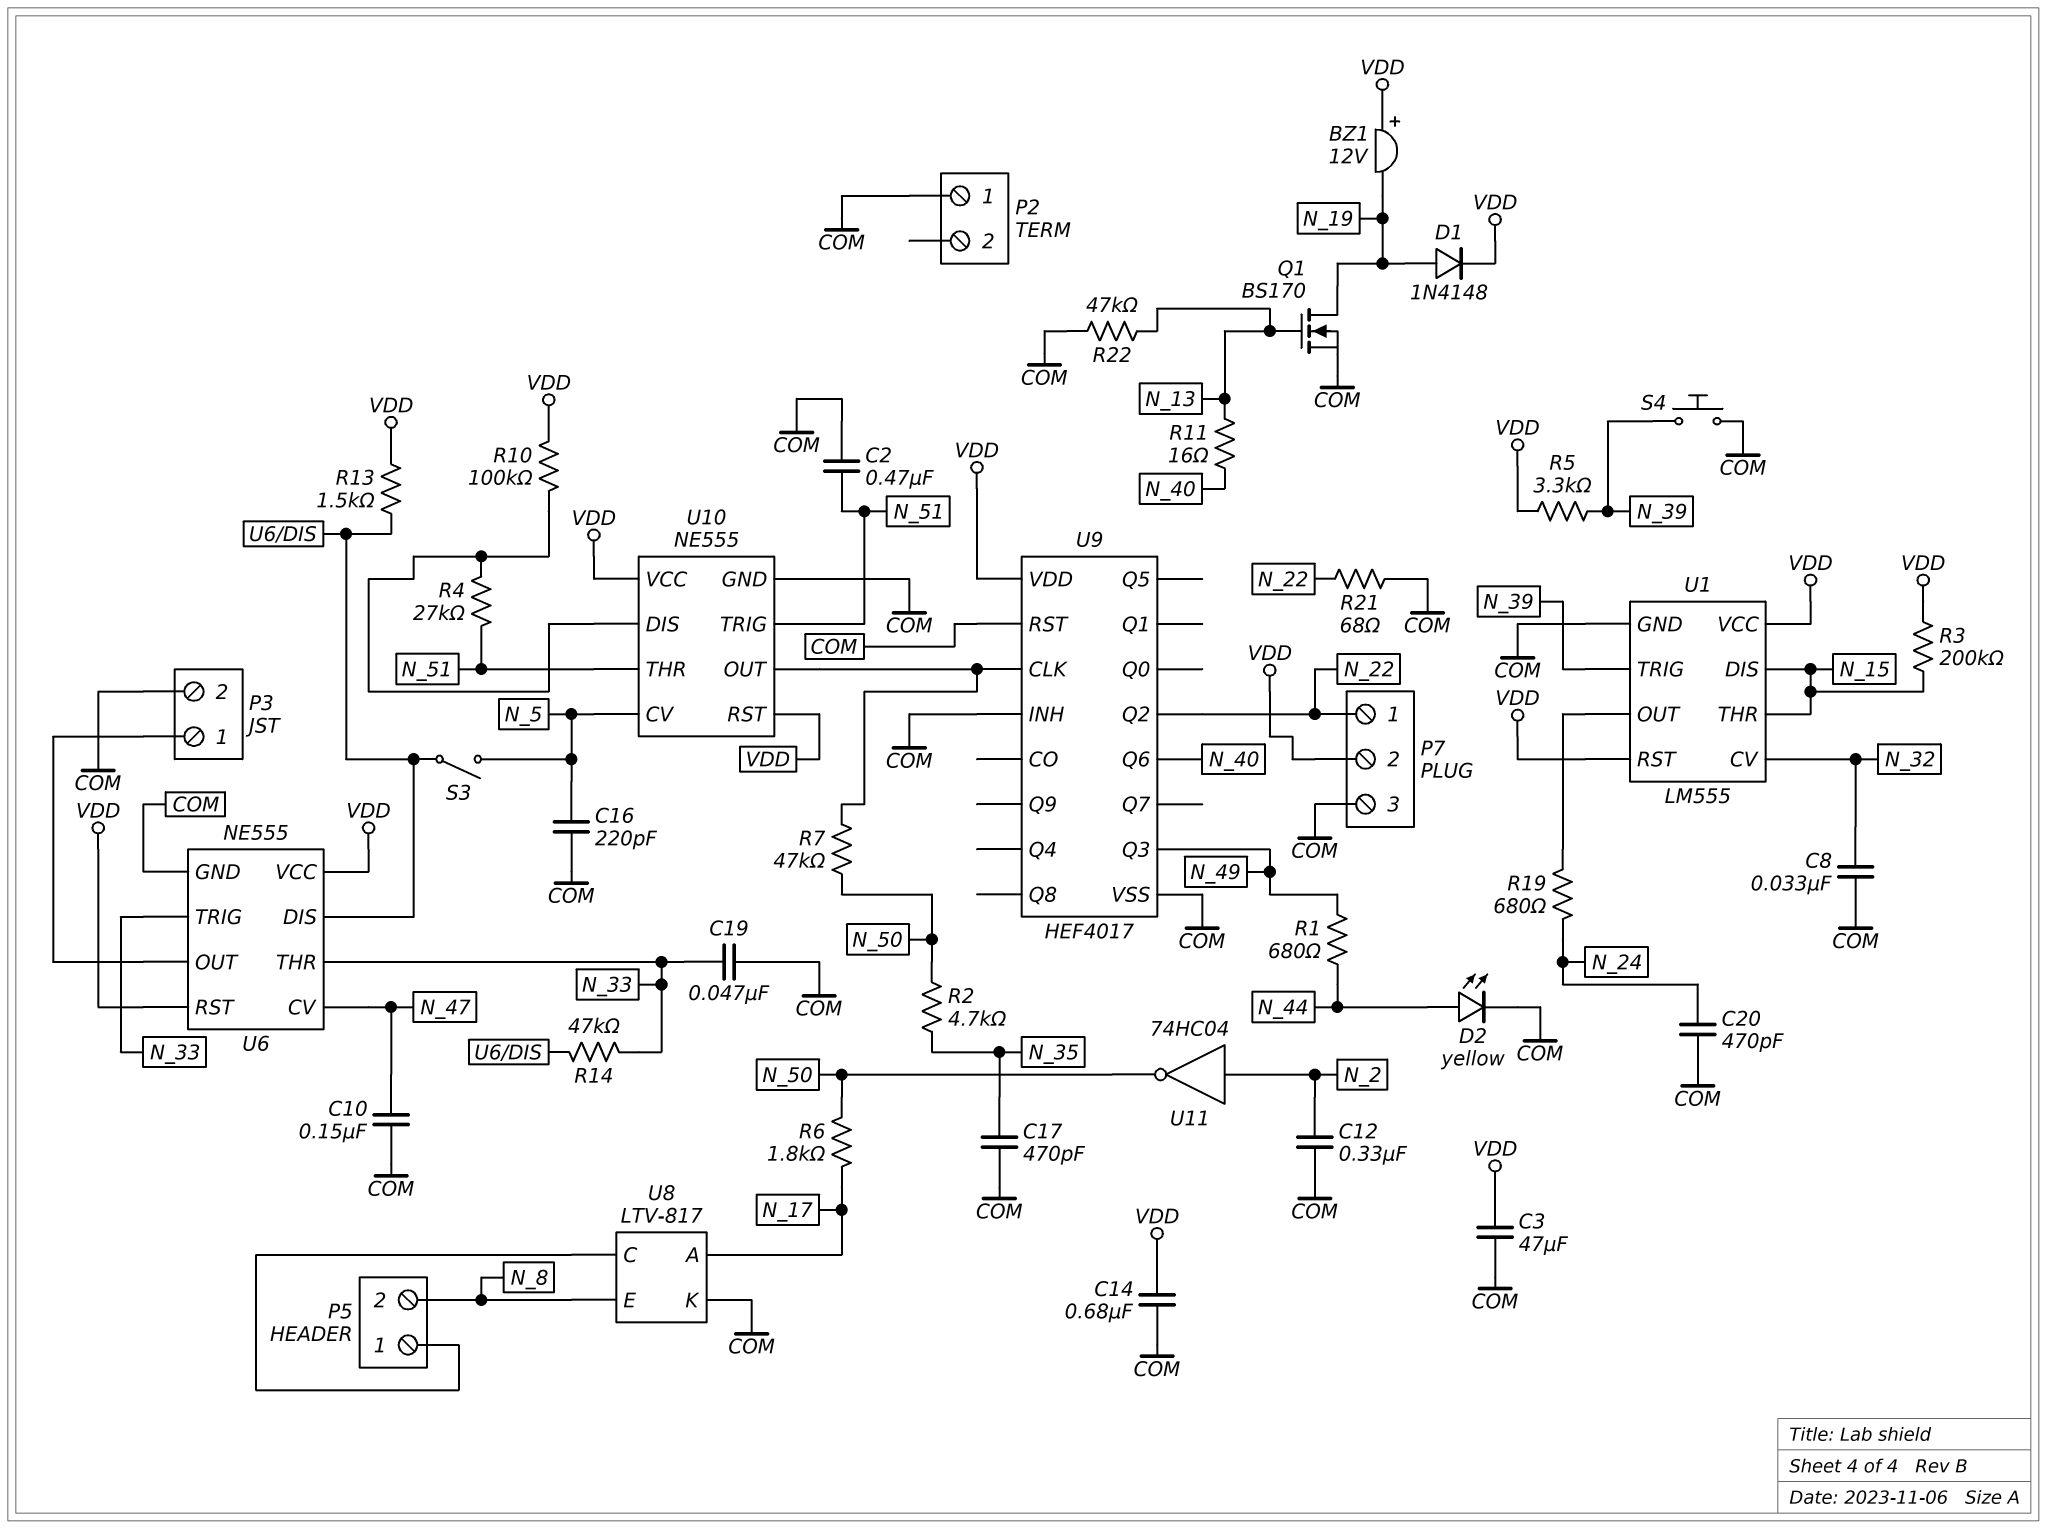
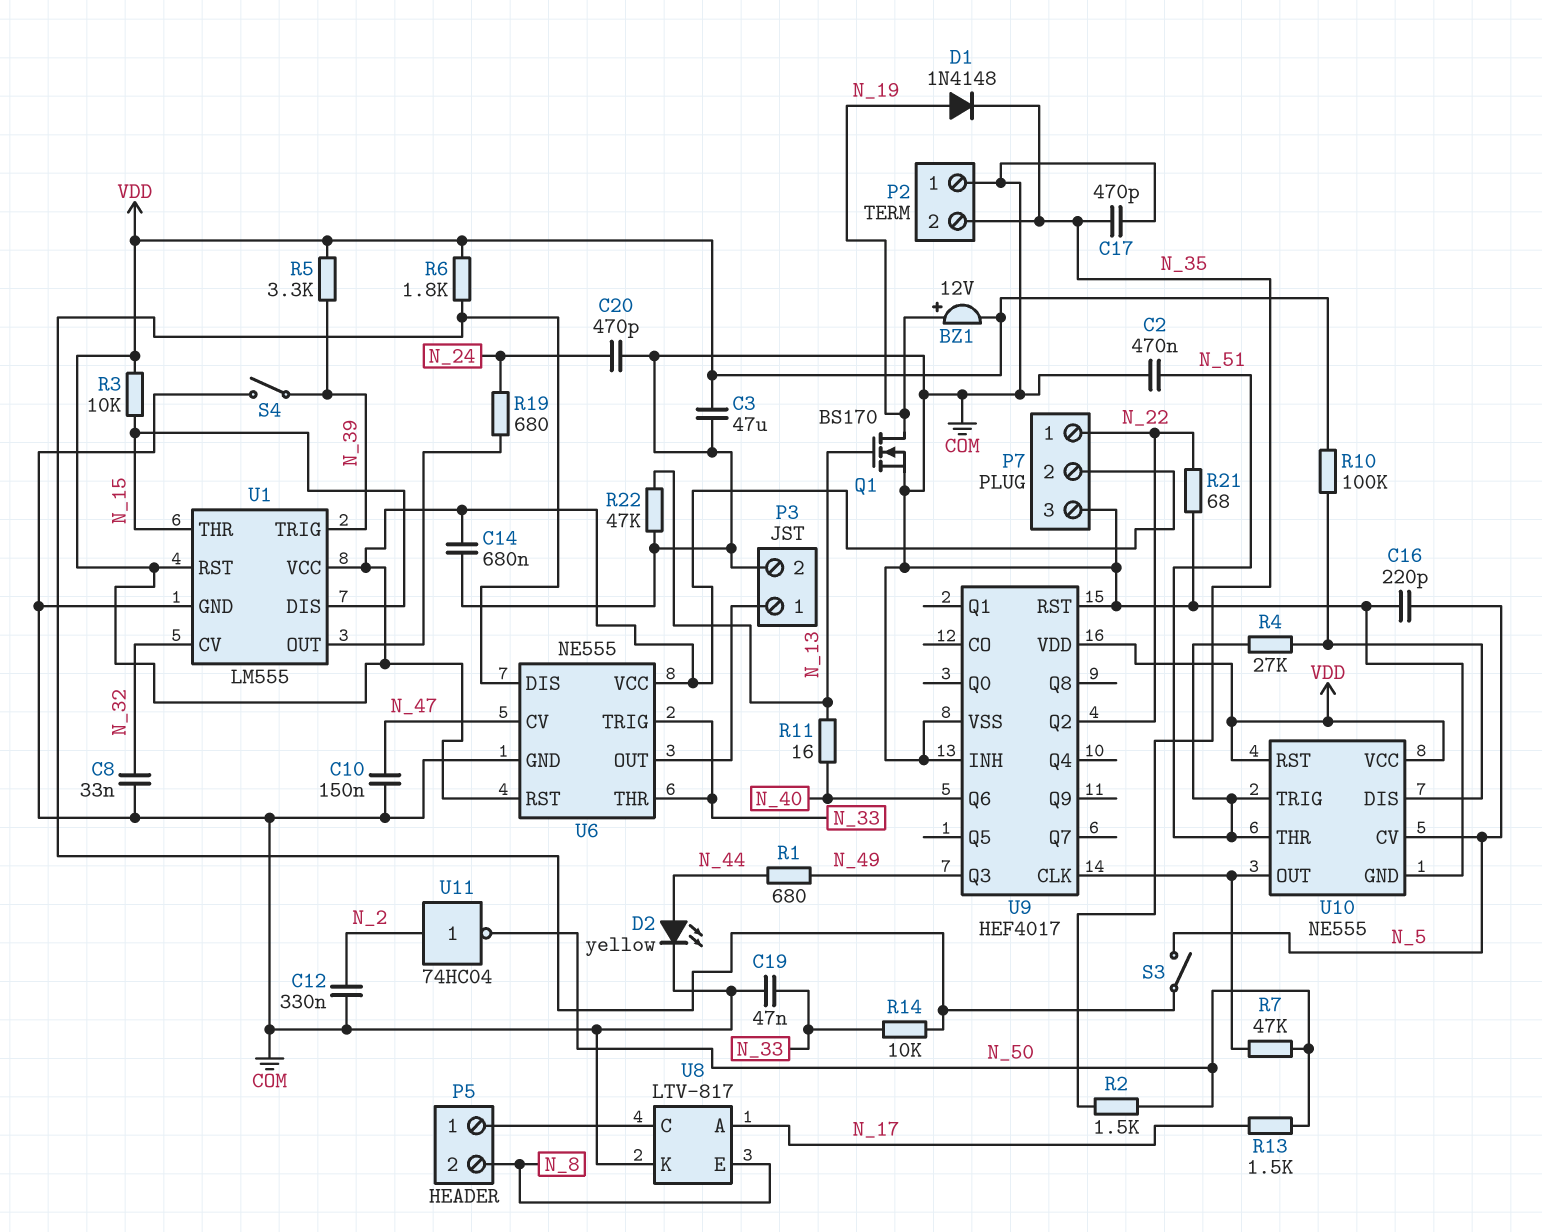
BZ1: buzzer 12V (plus VDD, minus N_19) -> buzzer 12V (plus N_19, minus VDD)
D1: diode 1N4148 (A N_19, K VDD) -> diode 1N4148 (A N_19, K N_35)
P2 pin 2: none -> N_35
R2: 4.7k (N_35, N_50) -> 1.5k (N_35, N_50)
R3: 200k (N_15, VDD) -> 10k (N_15, VDD)
R6: 1.8k (N_17, N_50) -> 1.8k (U6/DIS, VDD)
R13: 1.5k (U6/DIS, VDD) -> 1.5k (N_17, N_50)
R14: 47k (N_33, U6/DIS) -> 10k (N_33, U6/DIS)
S4: button (COM, N_39) -> switch (COM, N_39)

